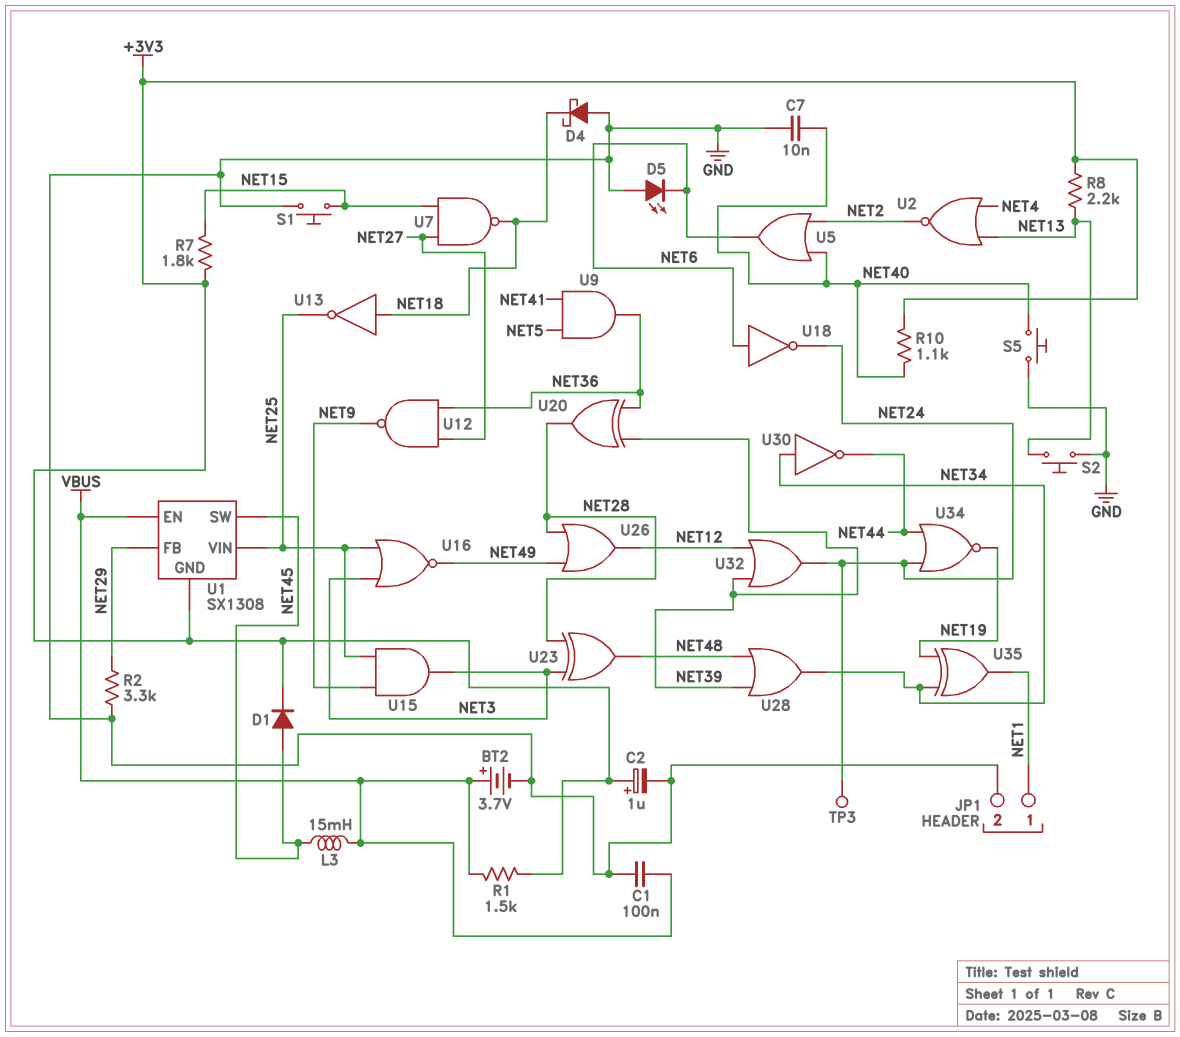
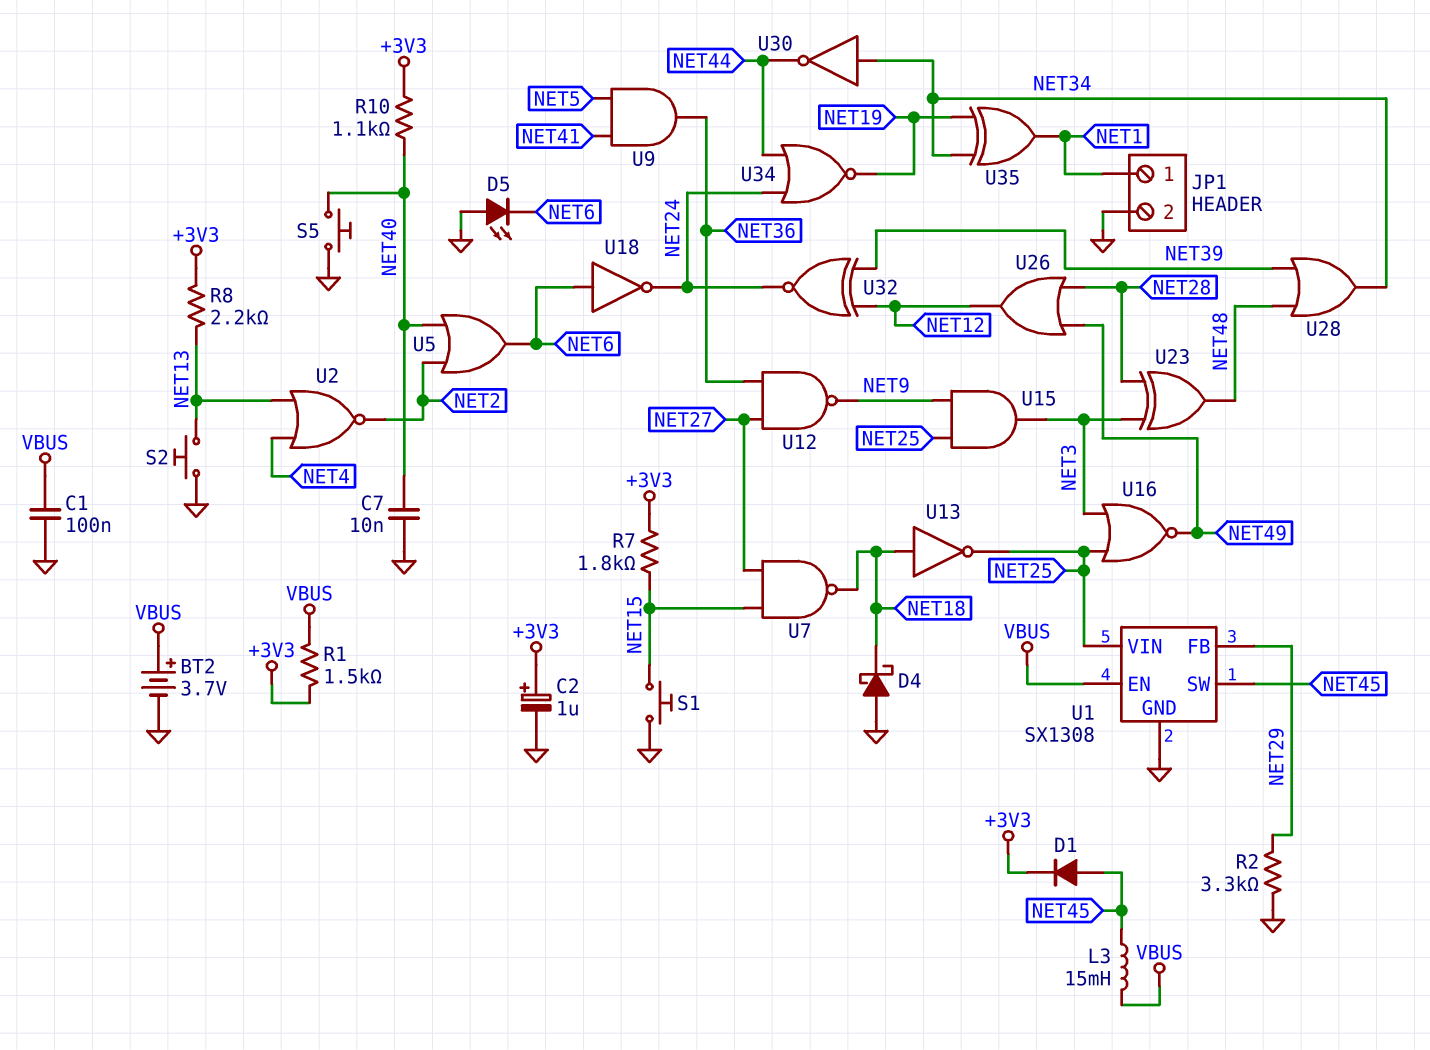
TP3: test point (NET24) -> none
U1 pin GND: +3V3 -> GND
U20: XOR (in NET36, in NET39, out NET28) -> none
U32: OR (in NET12, in NET39, out NET24) -> XNOR (in NET12, in NET39, out NET24)

